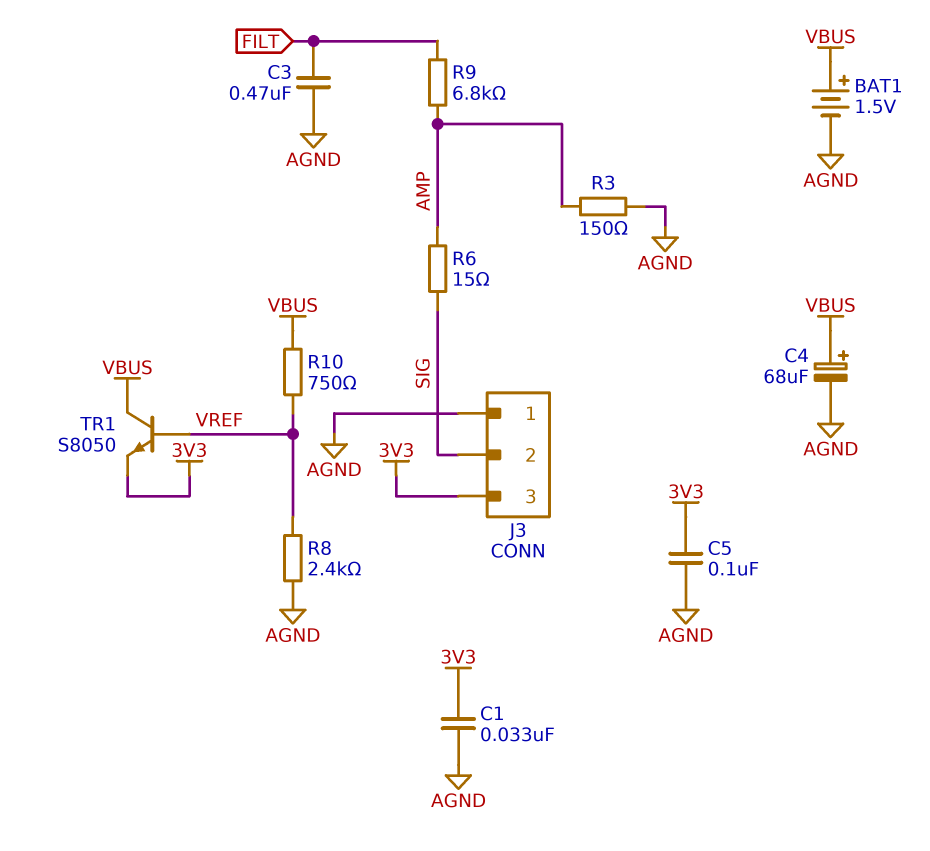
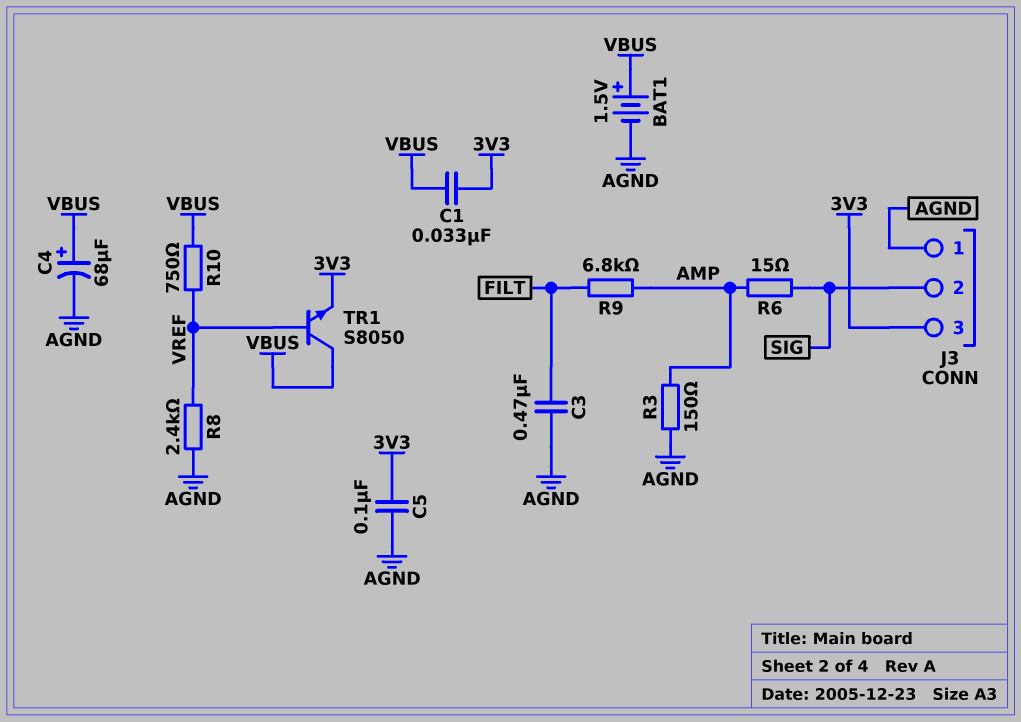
C1: 33nF (3V3, AGND) -> 33nF (3V3, VBUS)

